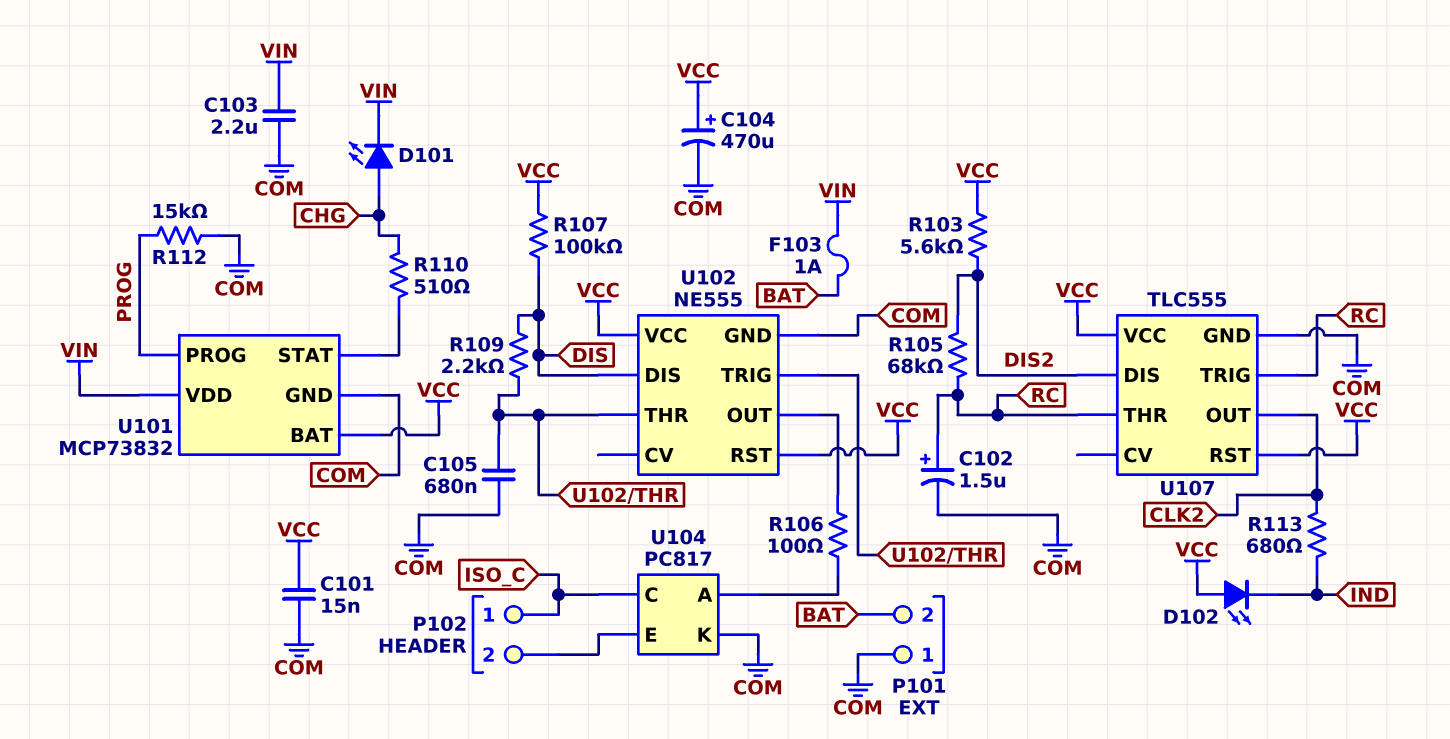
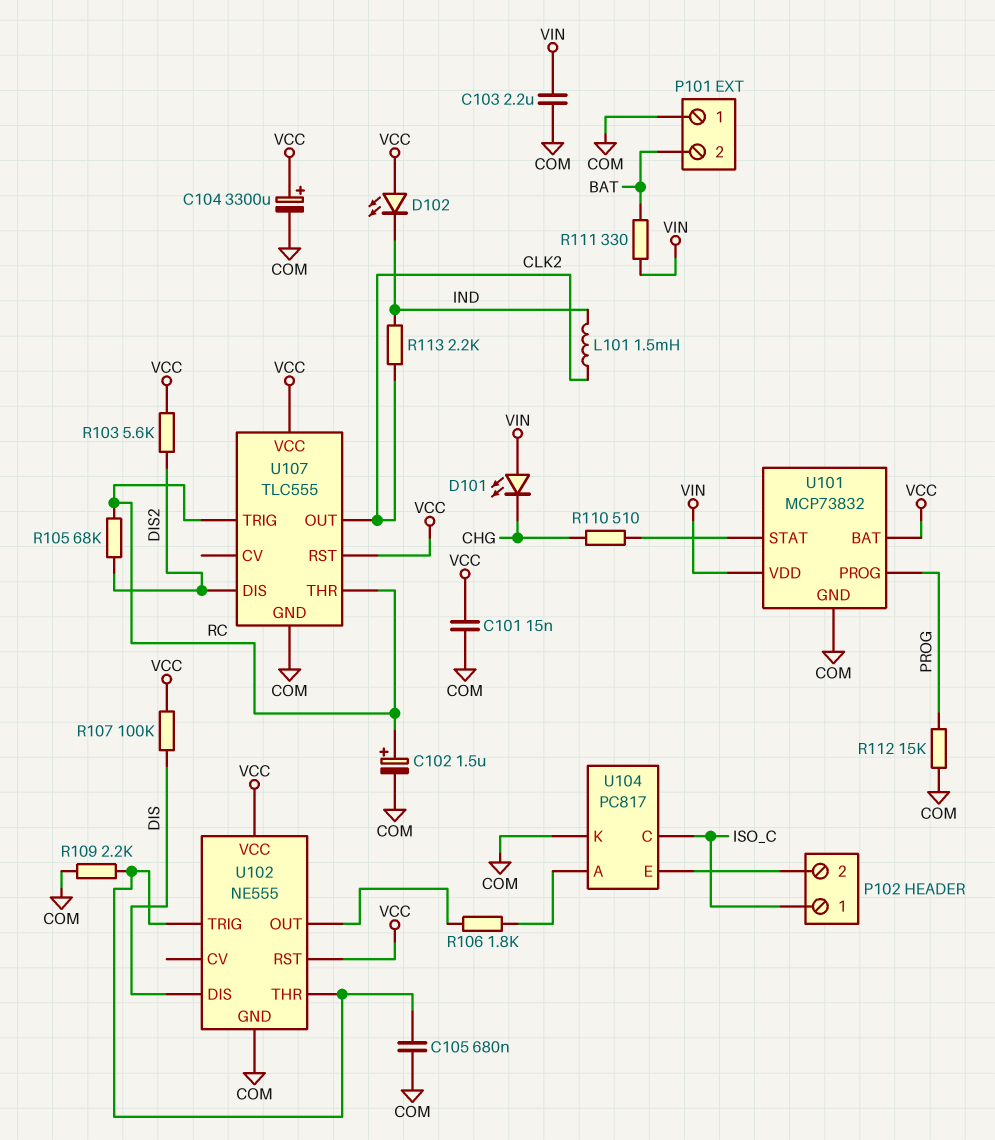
C104: 470uF (plus VCC, minus COM) -> 3300uF (plus VCC, minus COM)
D101: LED (A CHG, K VIN) -> LED (A VIN, K CHG)
F103: 1A (BAT, VIN) -> none
L101: none -> 1.5mH (CLK2, IND)
R106: 100 (U102/OUT, U104/A) -> 1.8k (U102/OUT, U104/A)
R109: 2.2k (DIS, U102/THR) -> 2.2k (COM, U102/THR)
R111: none -> 330 (BAT, VIN)
R113: 680 (CLK2, IND) -> 2.2k (CLK2, IND)

